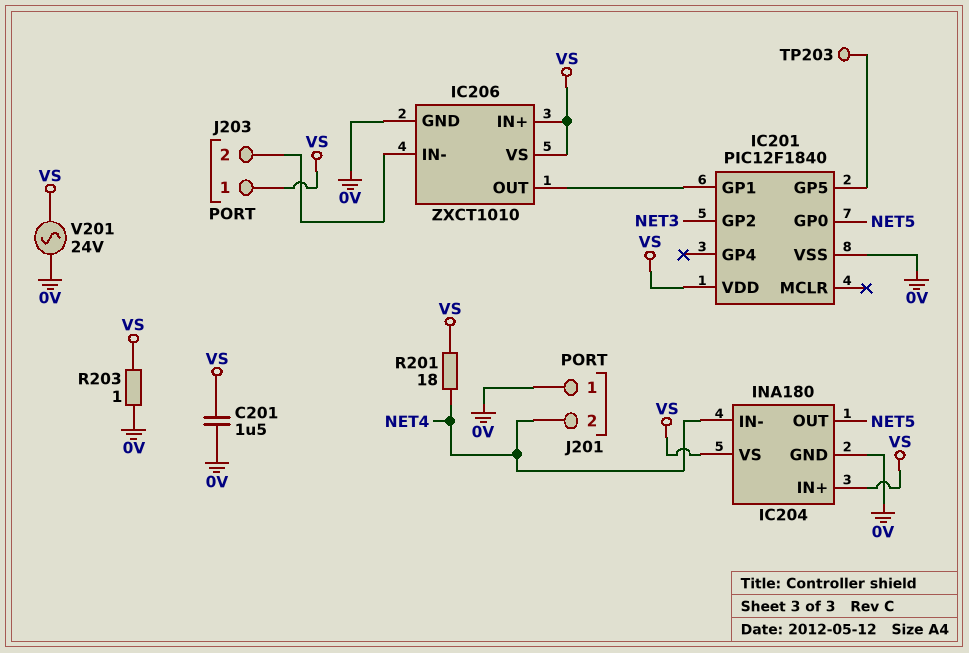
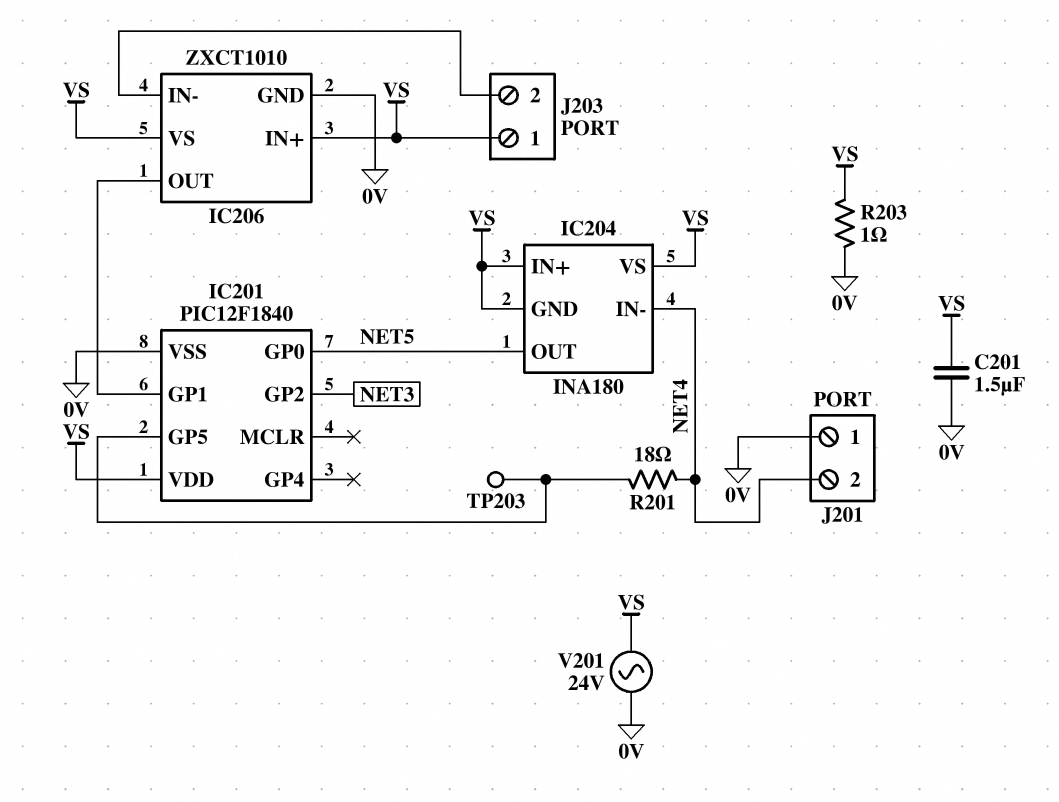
IC204 pin GND: 0V -> VS
R201: 18 (NET4, VS) -> 18 (IC201/GP5, NET4)

